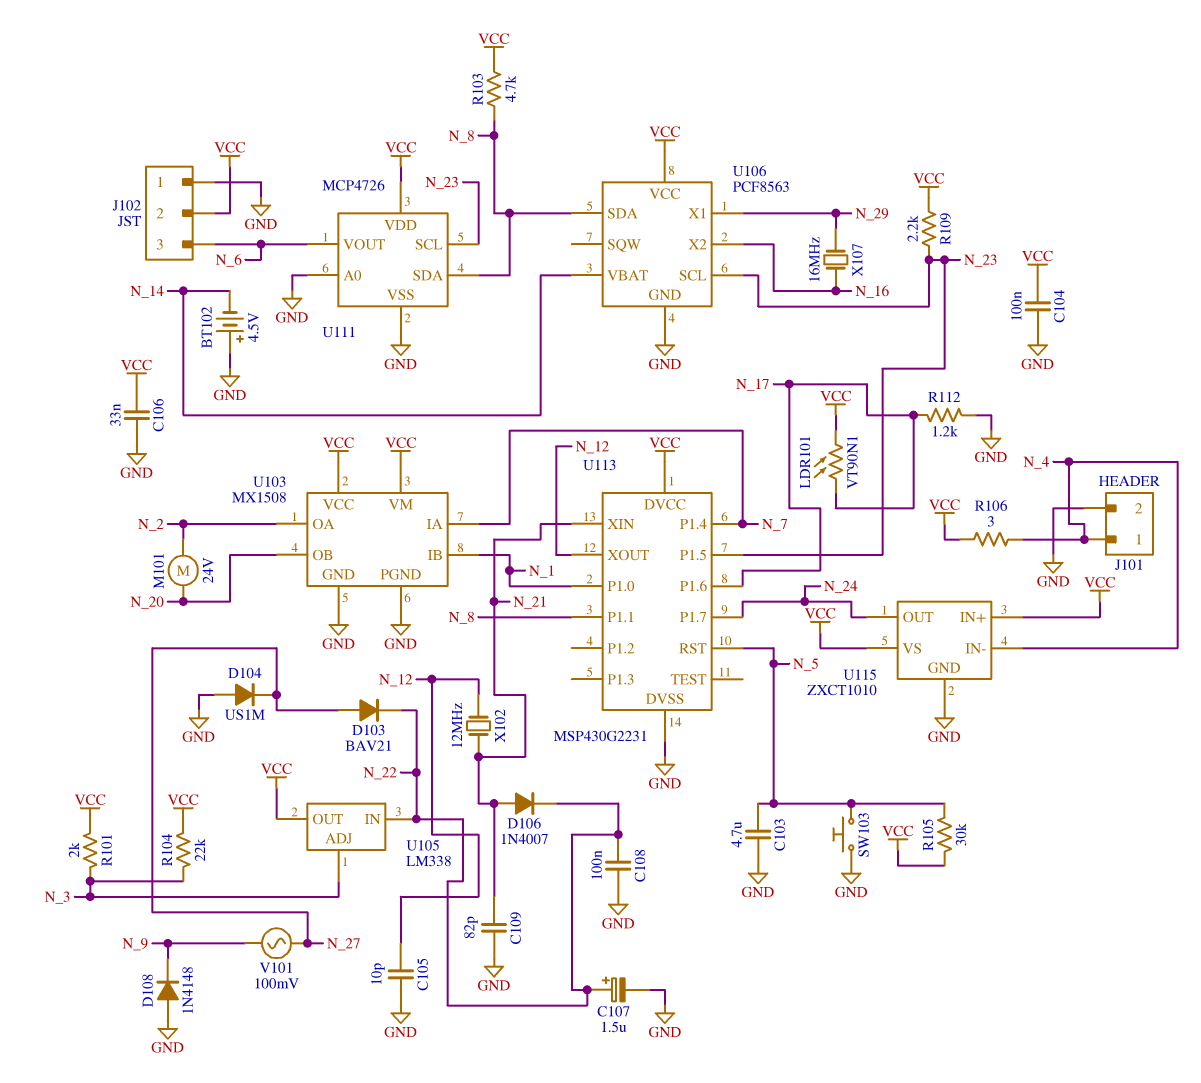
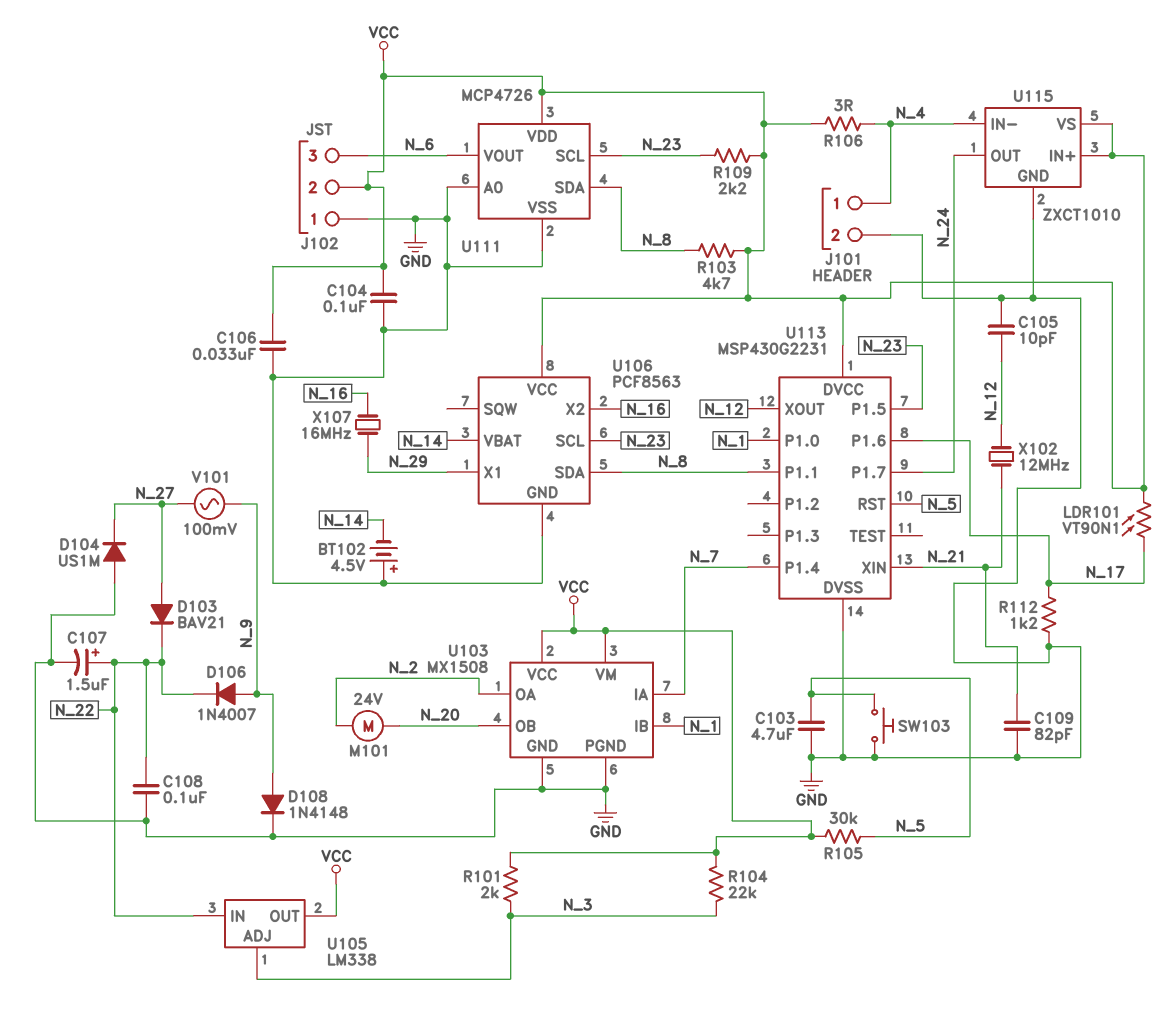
D106: diode 1N4007 (A N_21, K N_22) -> diode 1N4007 (A N_9, K N_22)
D108: diode 1N4148 (A GND, K N_9) -> diode 1N4148 (A N_9, K GND)

